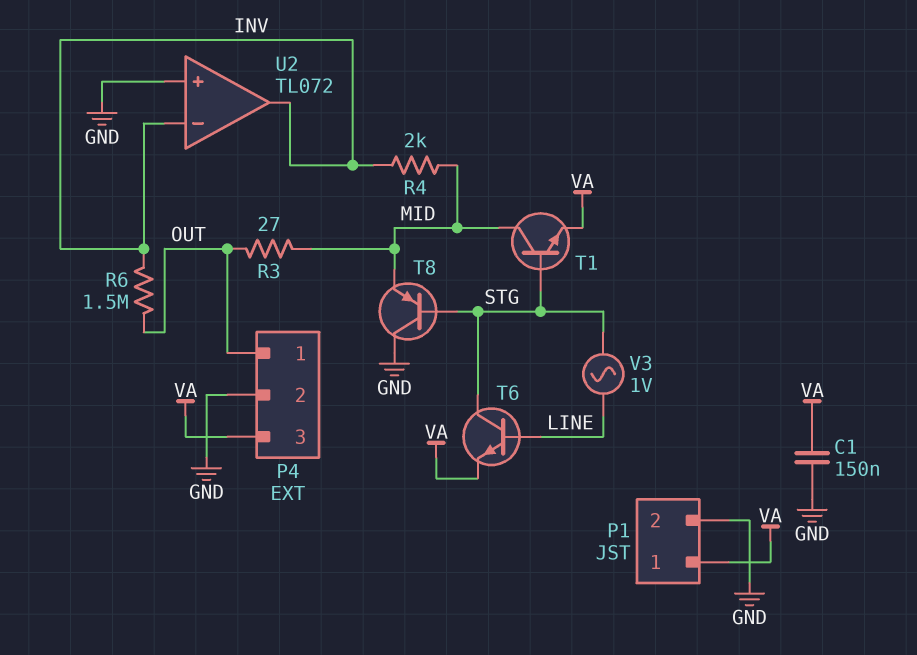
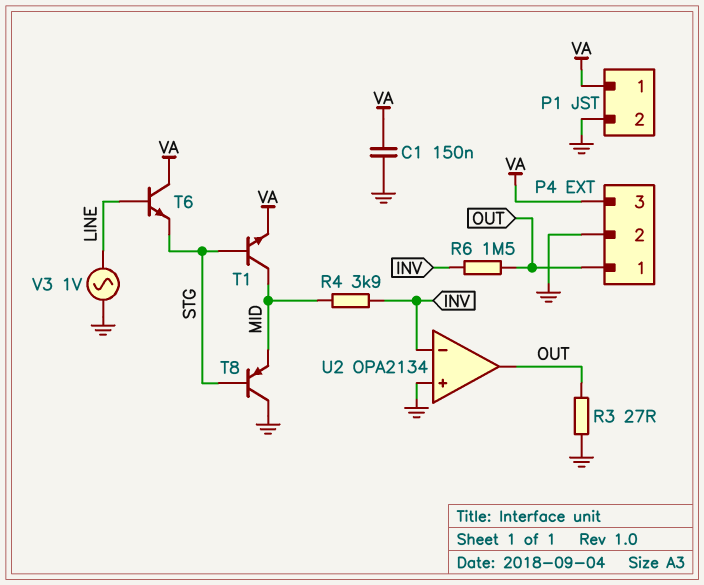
R3: 27 (MID, OUT) -> 27 (GND, OUT)
R4: 2k (INV, MID) -> 3.9k (INV, MID)
T6: NPN (B LINE, C STG, E VA) -> NPN (B LINE, C VA, E STG)
U2: TL072 -> OPA2134
U2 pin out: INV -> OUT
V3: AC 1V (LINE, STG) -> AC 1V (GND, LINE)

